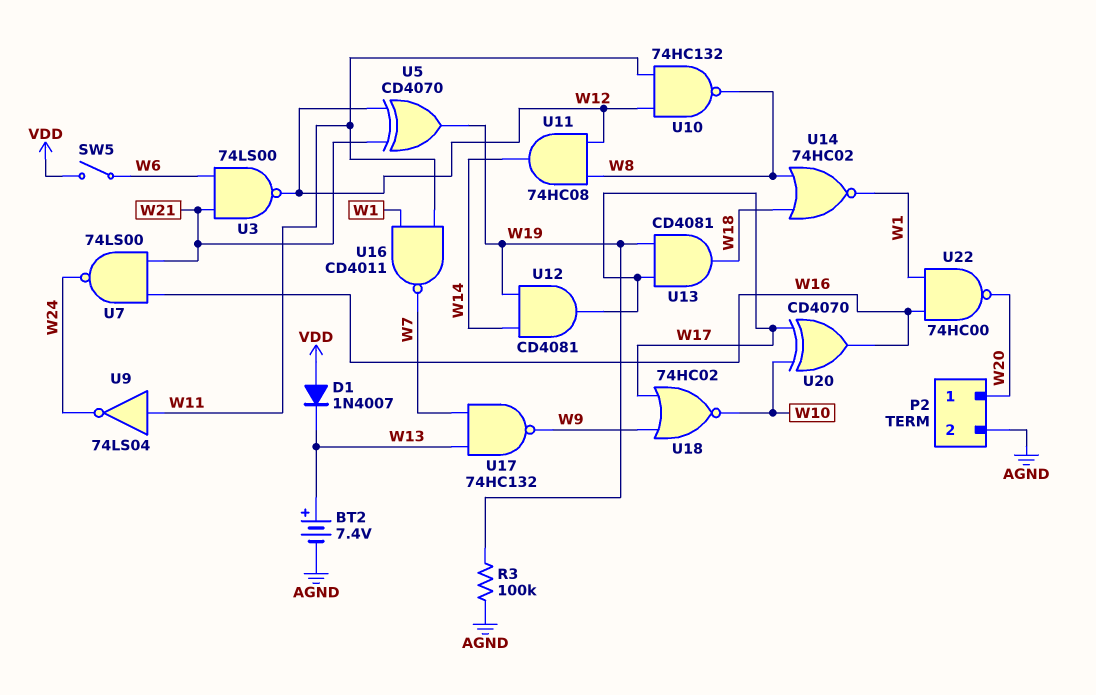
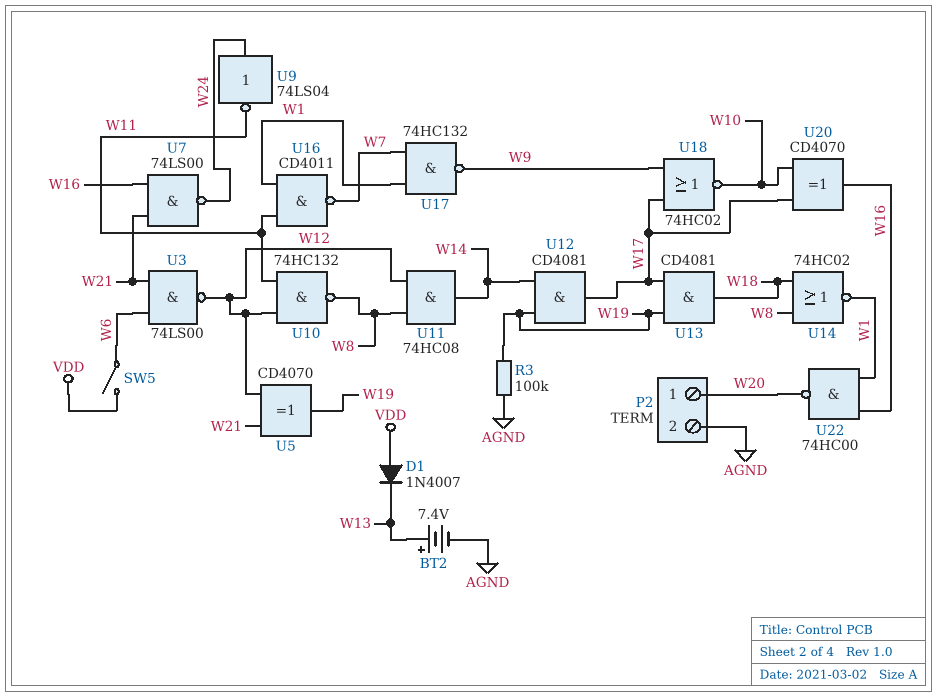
U9: NOT 74LS04 (in W11, out W24) -> NOT 74LS04 (in W24, out W11)
U17: NAND 74HC132 (in W7, in W13, out W9) -> NAND 74HC132 (in W1, in W7, out W9)

